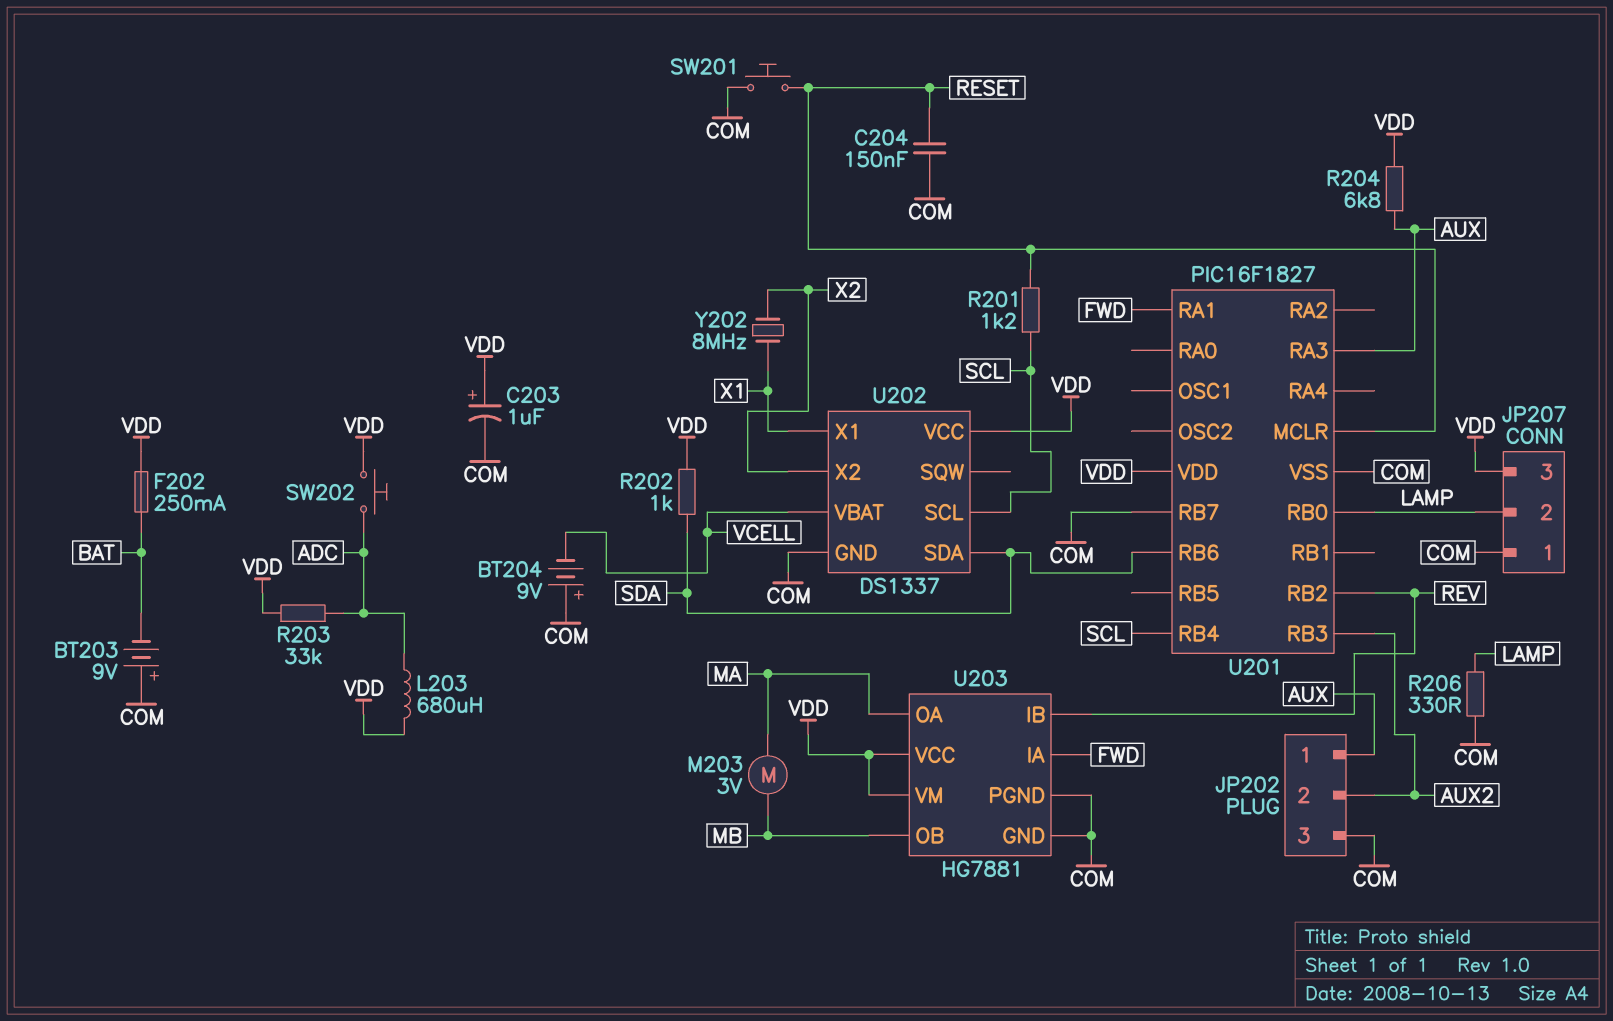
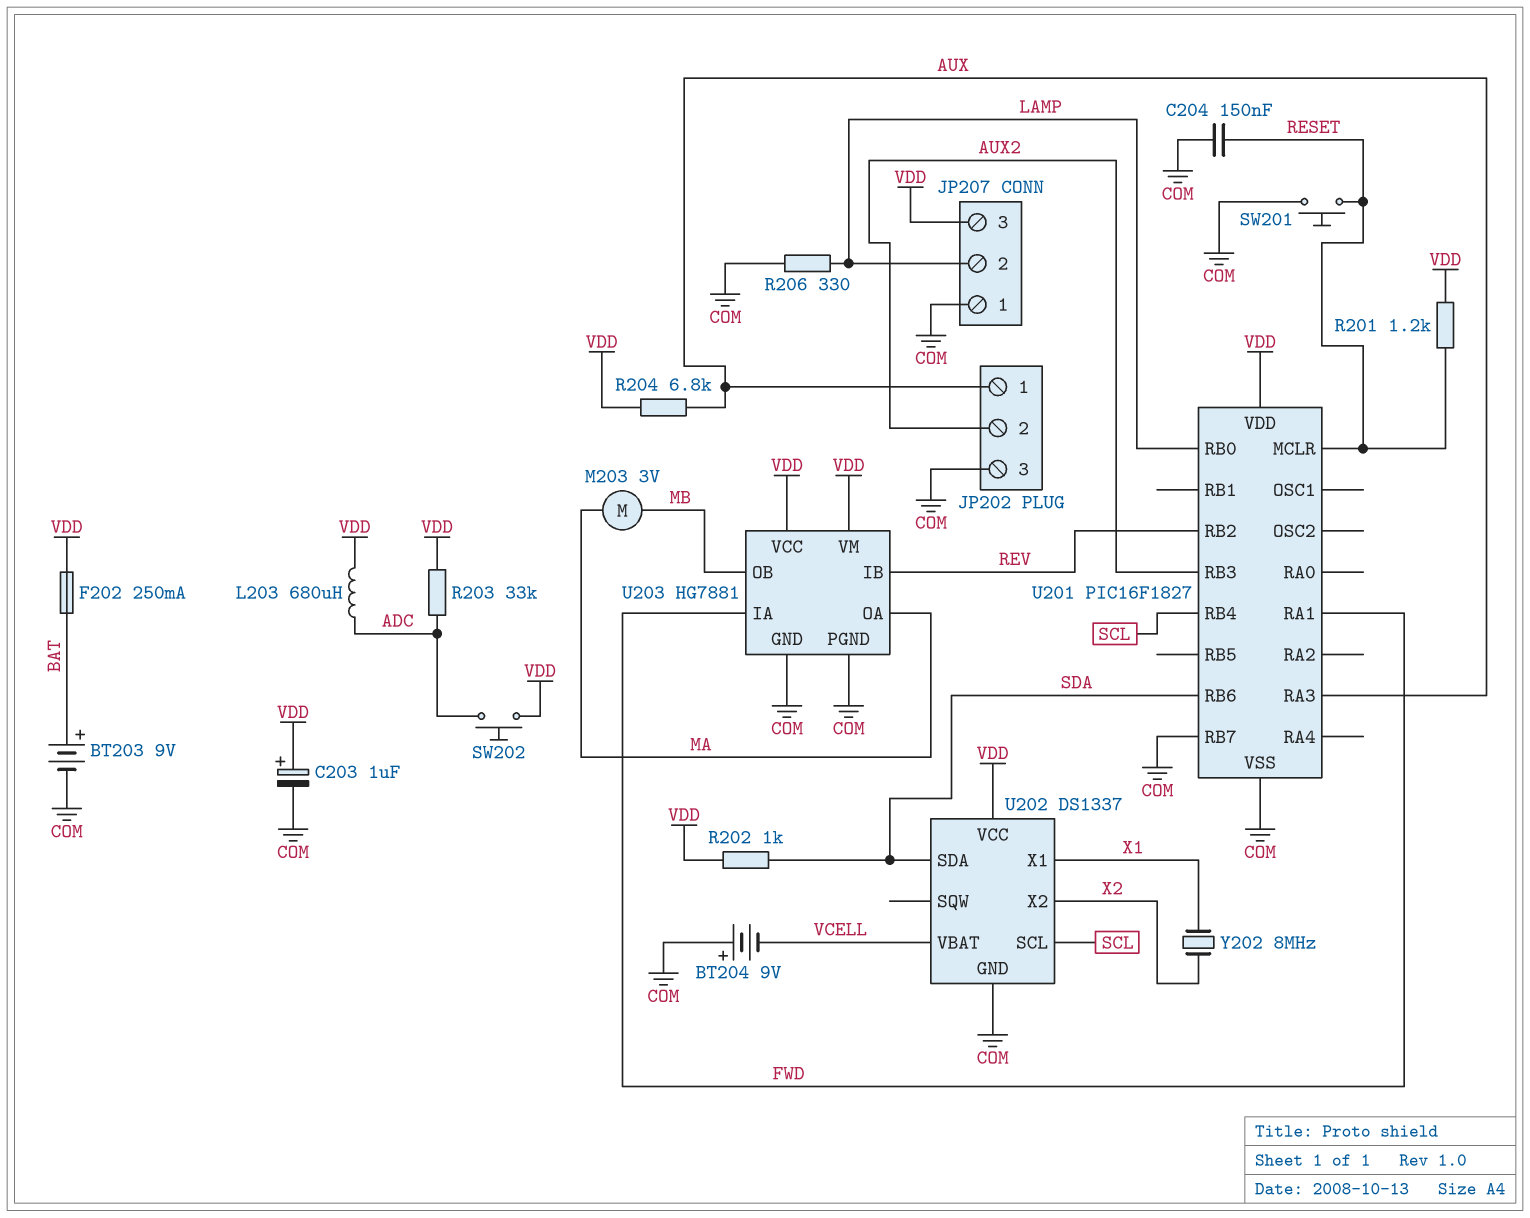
BT203: 9V (plus COM, minus BAT) -> 9V (plus BAT, minus COM)
R201: 1.2k (RESET, SCL) -> 1.2k (RESET, VDD)

